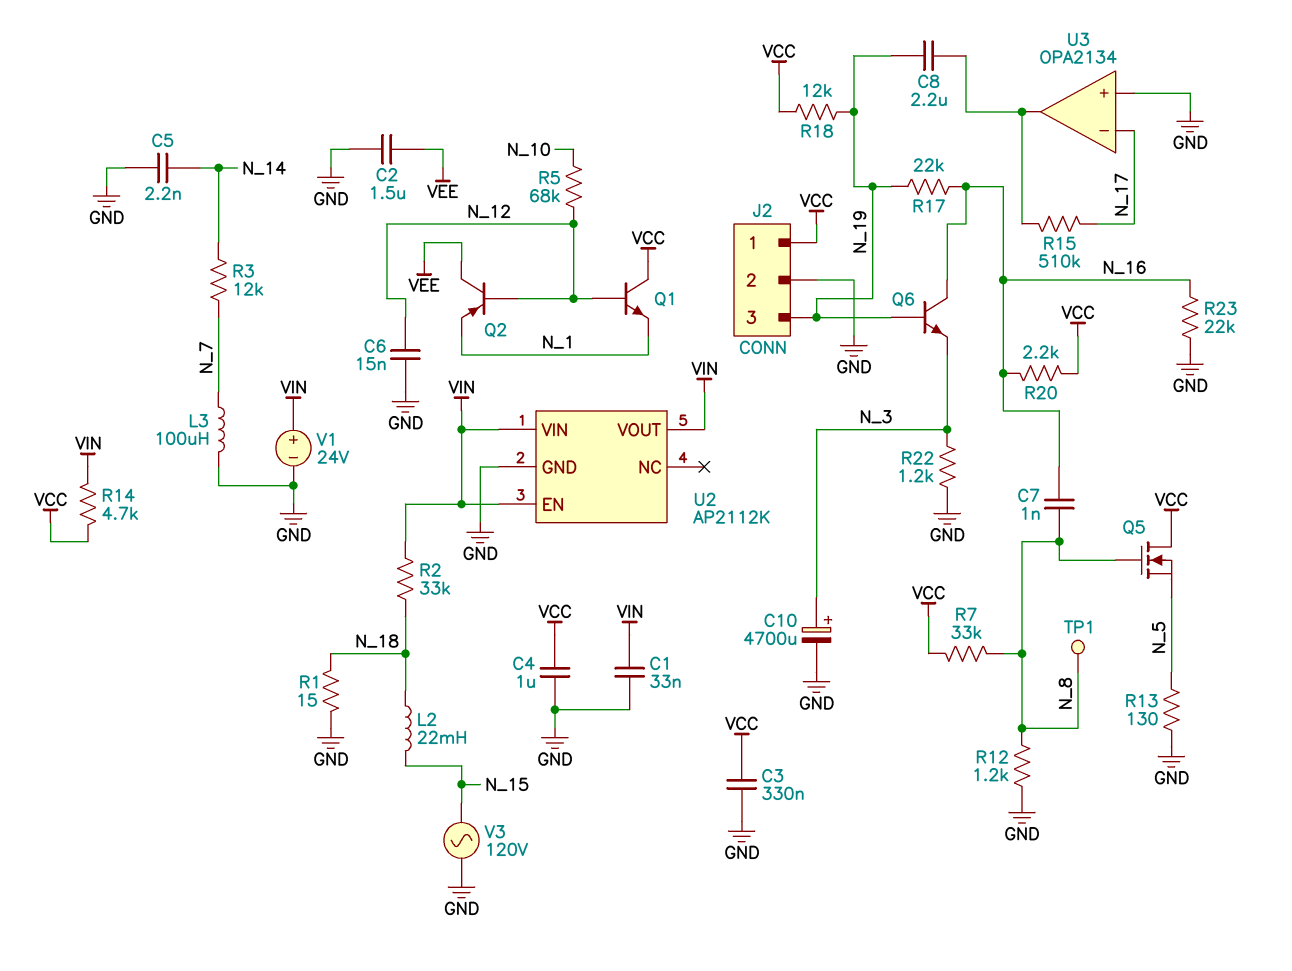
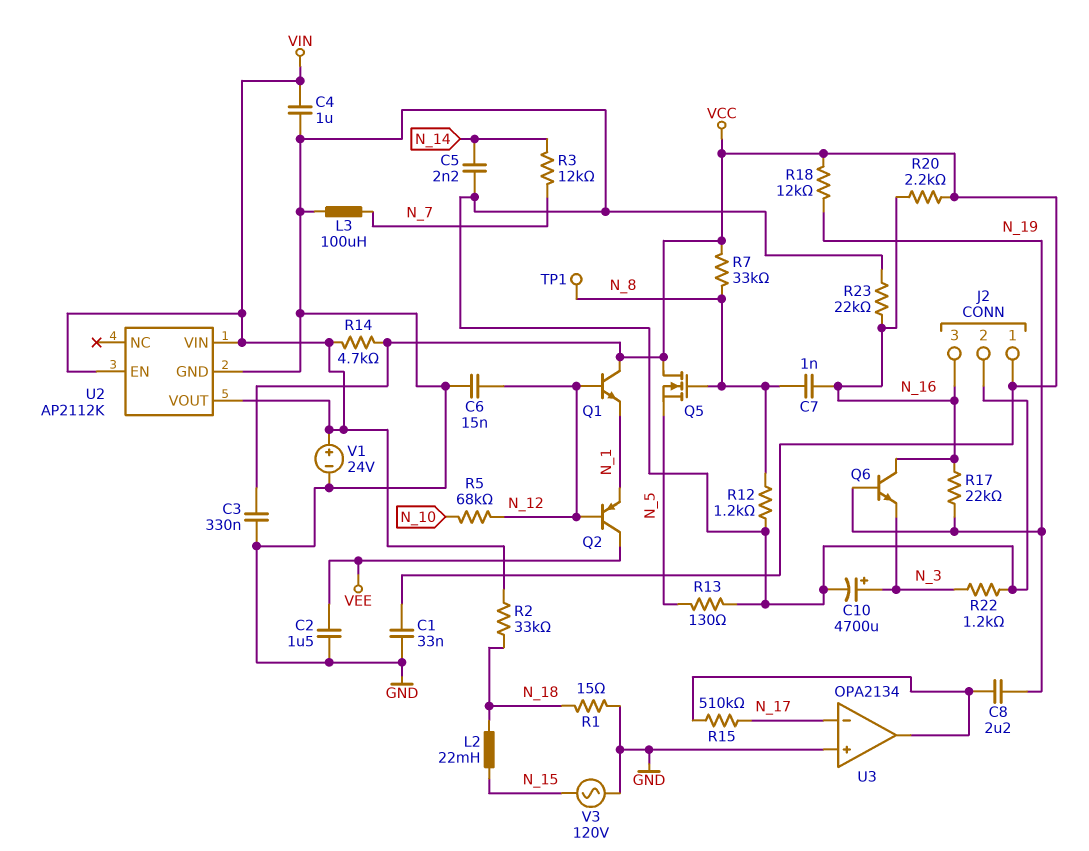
C1: 33nF (GND, VIN) -> 33nF (GND, VCC)
C4: 1uF (GND, VCC) -> 1uF (GND, VIN)
J2 pin 3: N_19 -> N_16

